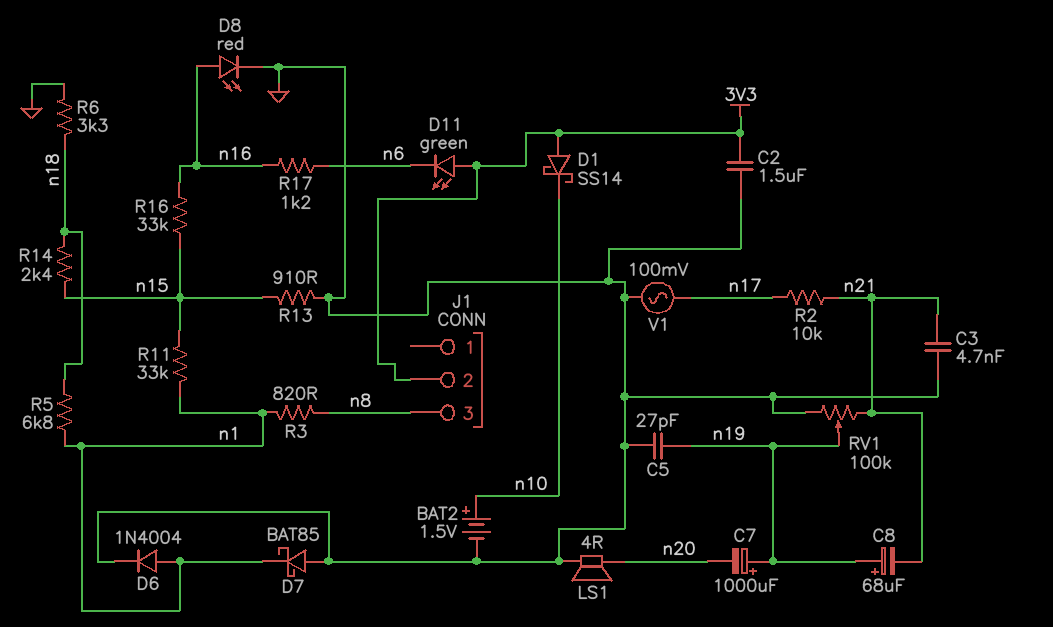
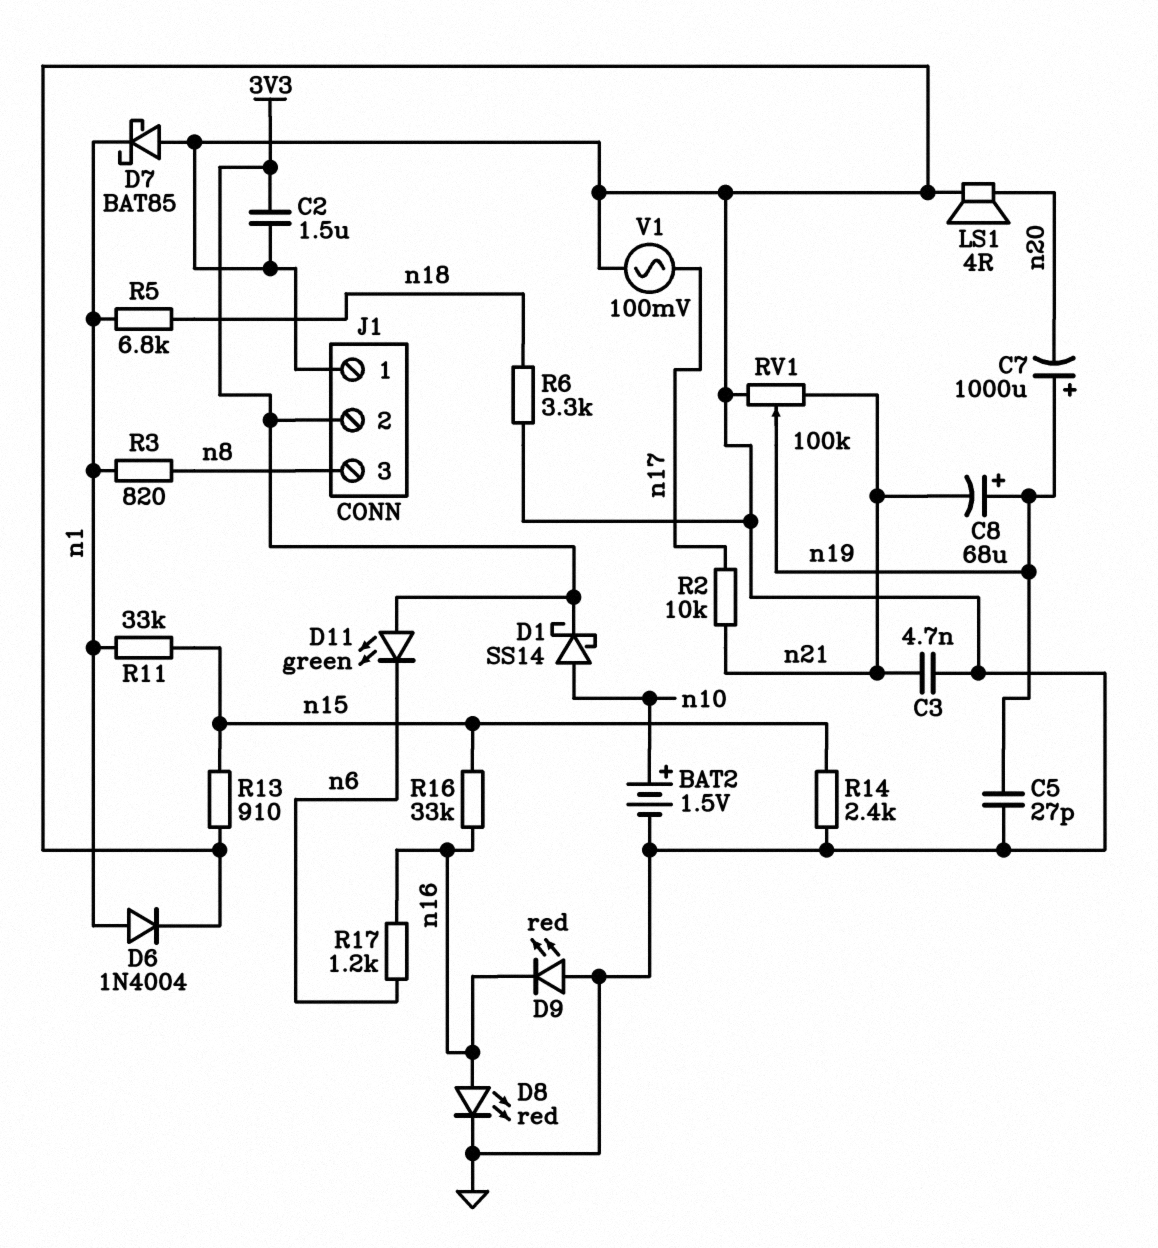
D1: schottky SS14 (A 3V3, K n10) -> schottky SS14 (A n10, K 3V3)
D9: none -> LED red (A GND, K n16)
J1 pin 1: none -> GND
R14: 2.4k (n15, n18) -> 2.4k (GND, n15)

